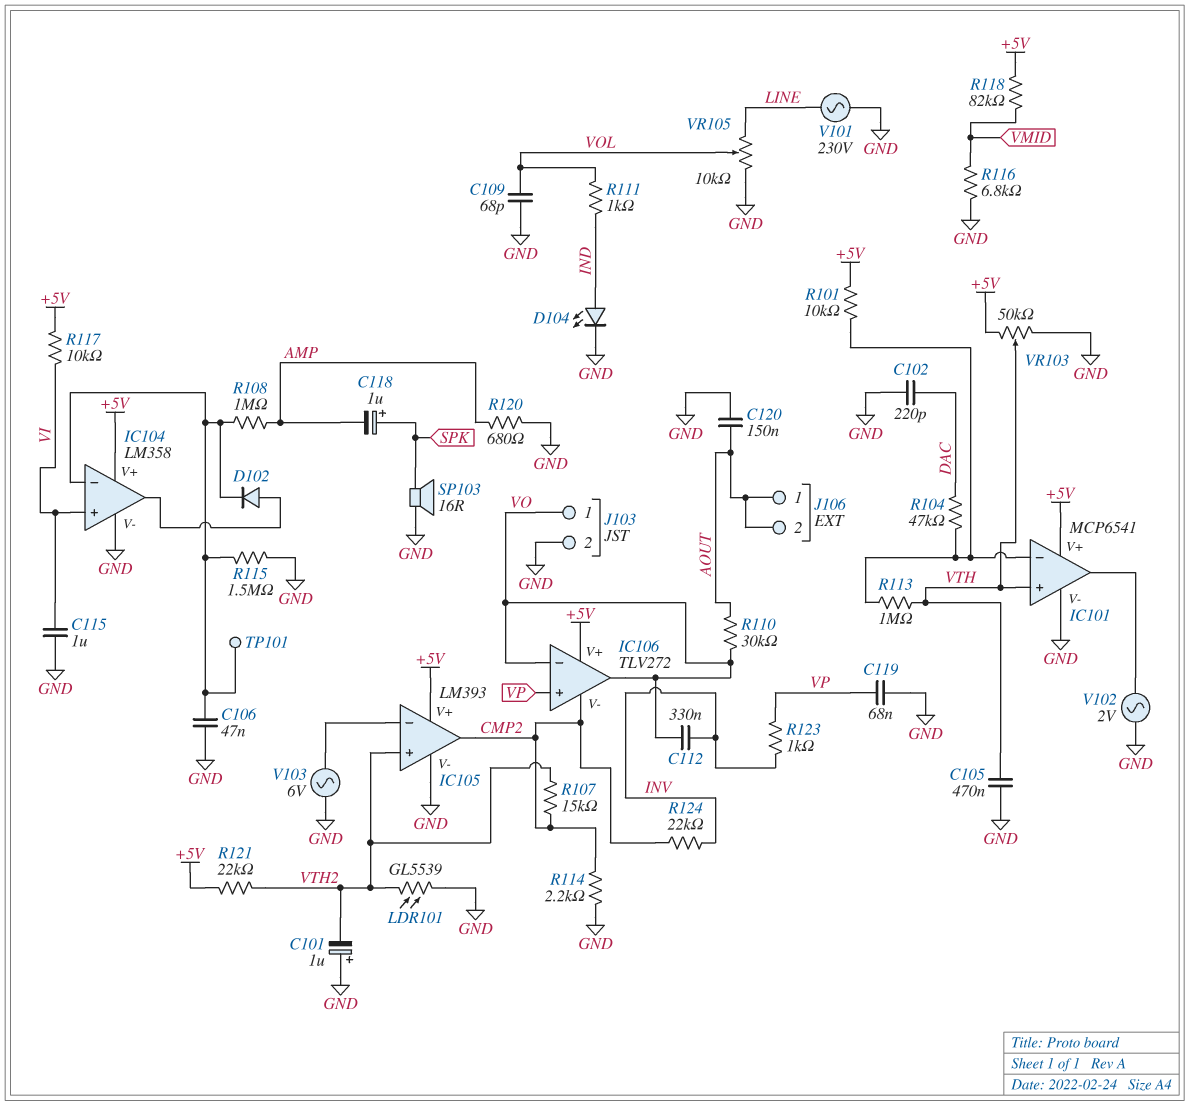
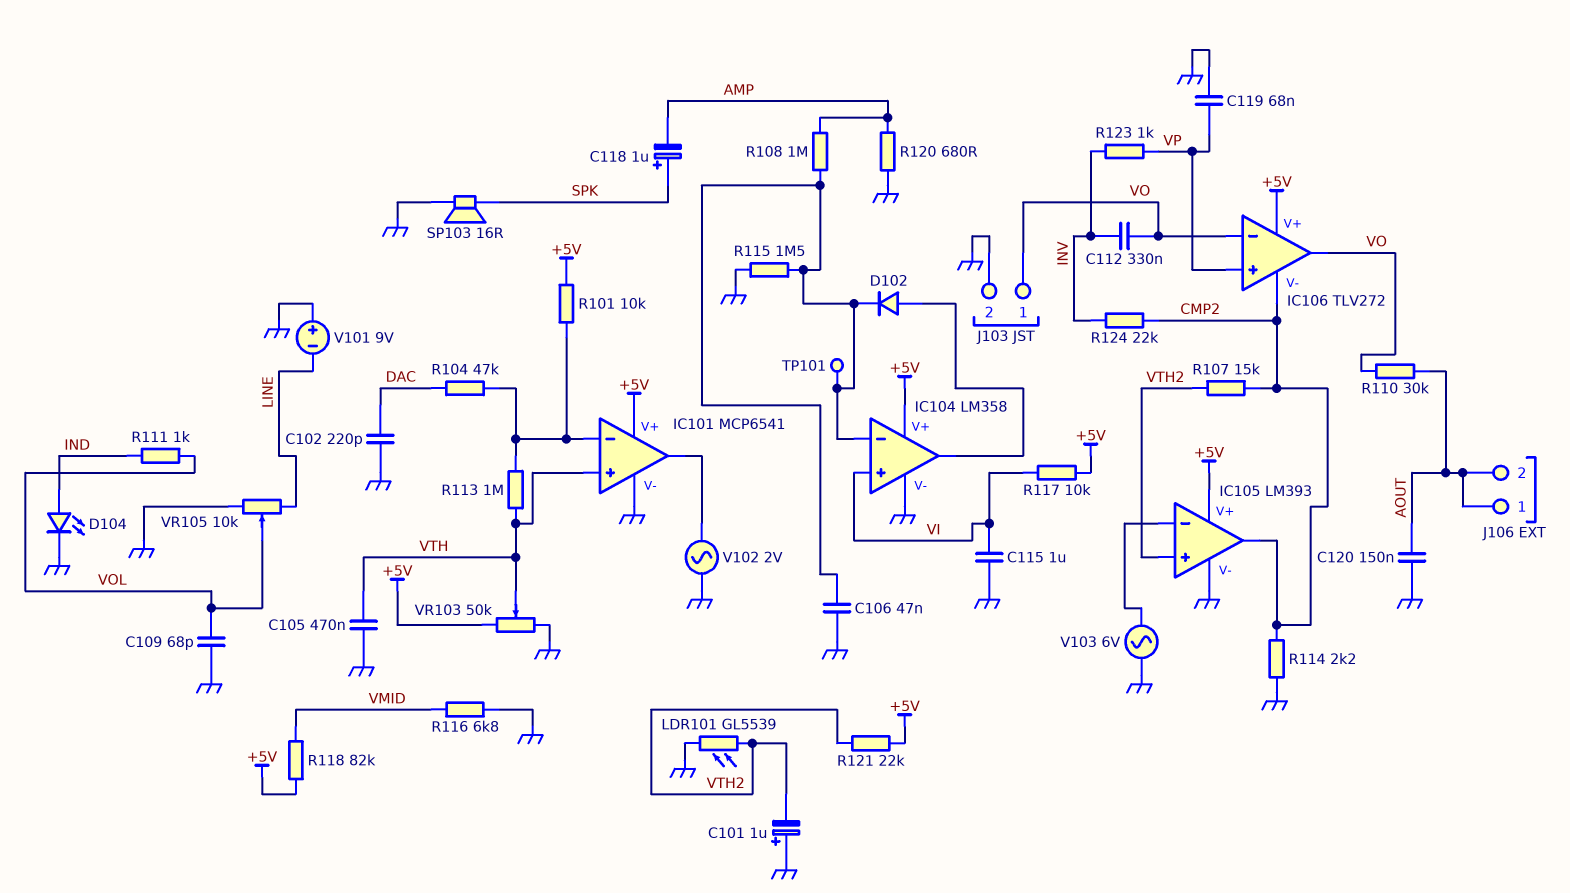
V101: AC 230V (GND, LINE) -> 9V (plus GND, minus LINE)

